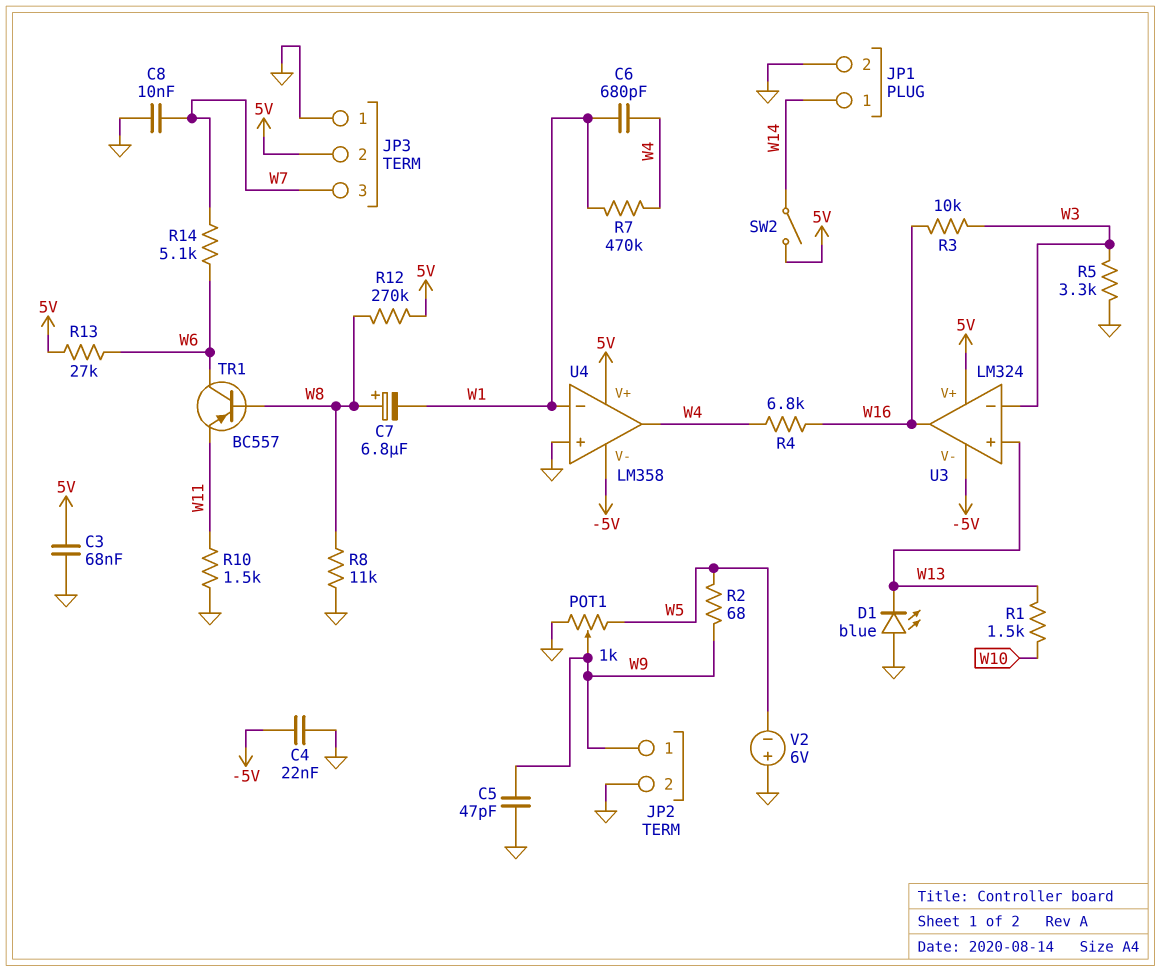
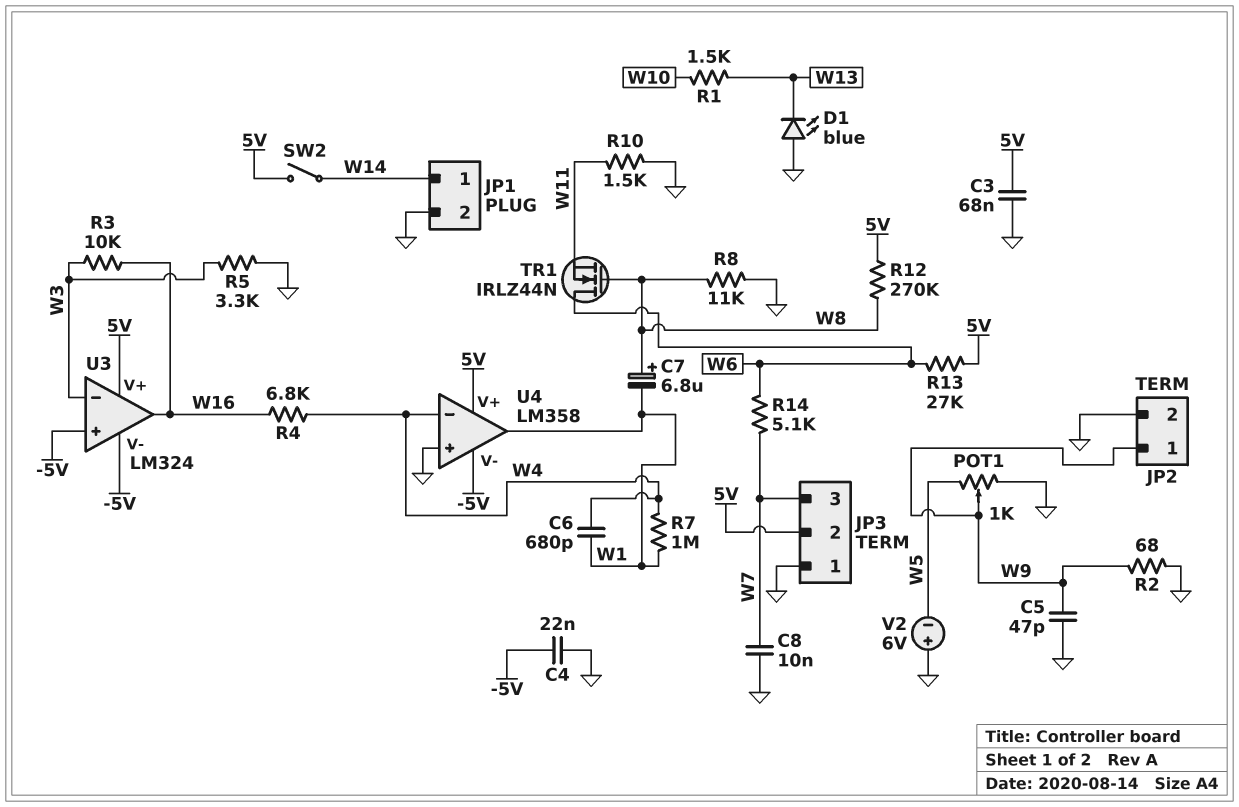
R2: 68 (W5, W9) -> 68 (GND, W9)
R7: 470k (W1, W4) -> 1M (W1, W4)
TR1: PNP BC557 (B W8, C W6, E W11) -> NMOS IRLZ44N (G W8, D W6, S W11)
U3 pin in+: W13 -> -5V
U4 pin in-: W1 -> W4
U4 pin out: W4 -> W1

